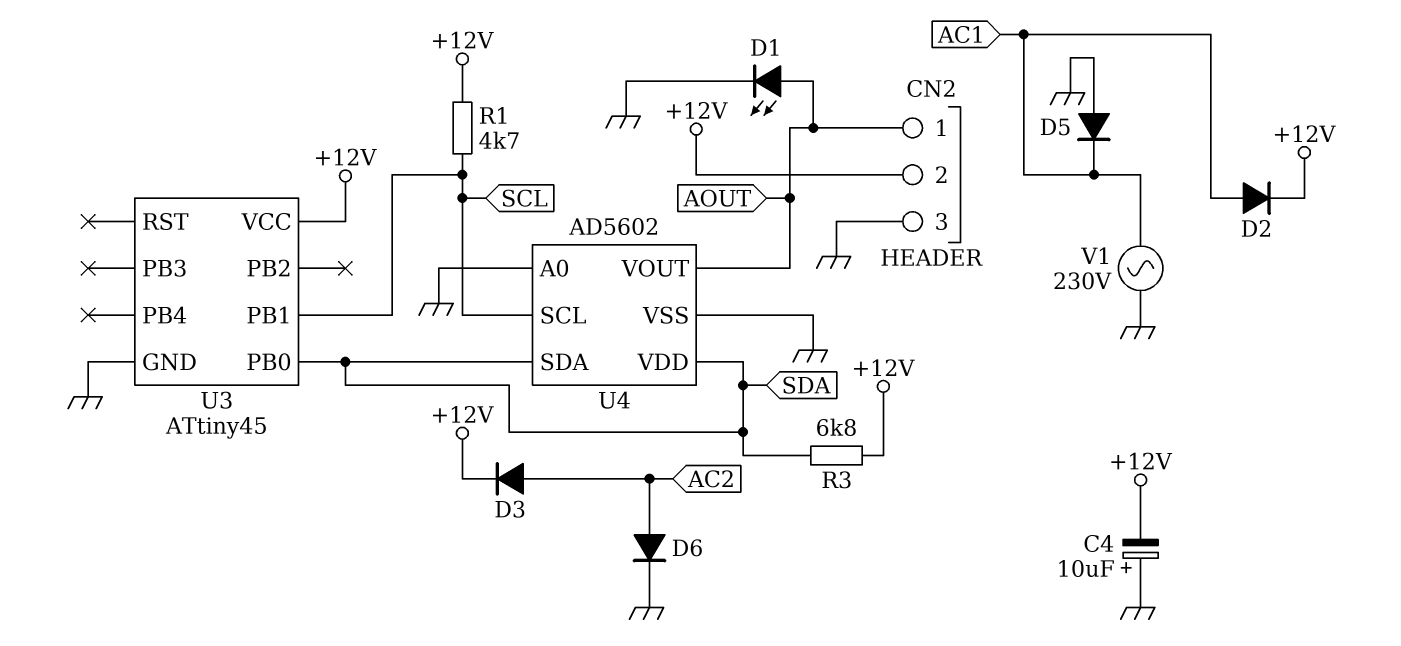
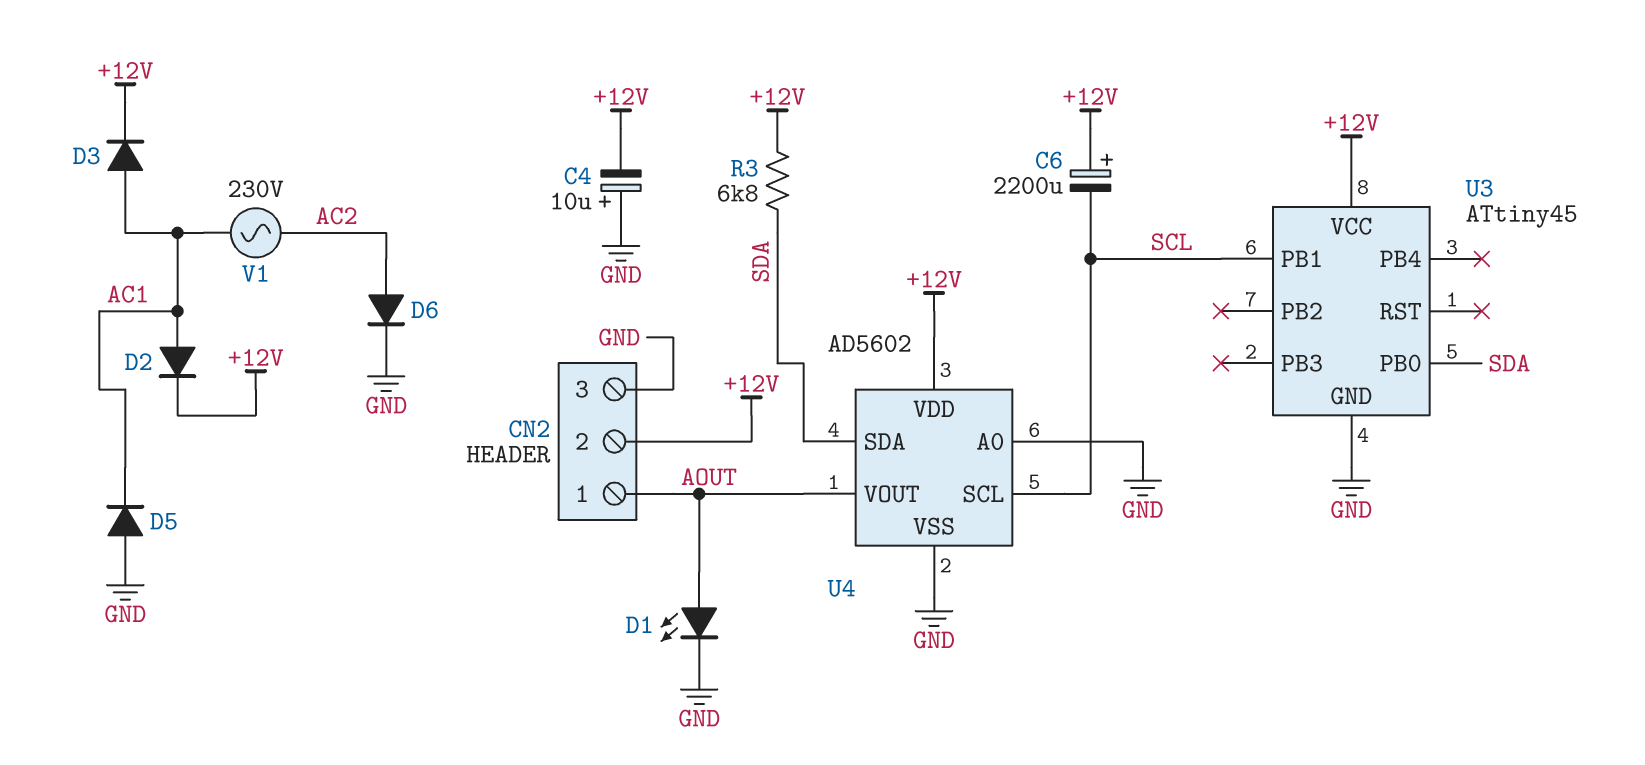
C6: none -> 2200uF (plus +12V, minus SCL)
D3: diode (A AC2, K +12V) -> diode (A AC1, K +12V)
R1: 4.7k (+12V, SCL) -> none
U4 pin VDD: SDA -> +12V
V1: AC 230V (AC1, GND) -> AC 230V (AC1, AC2)

